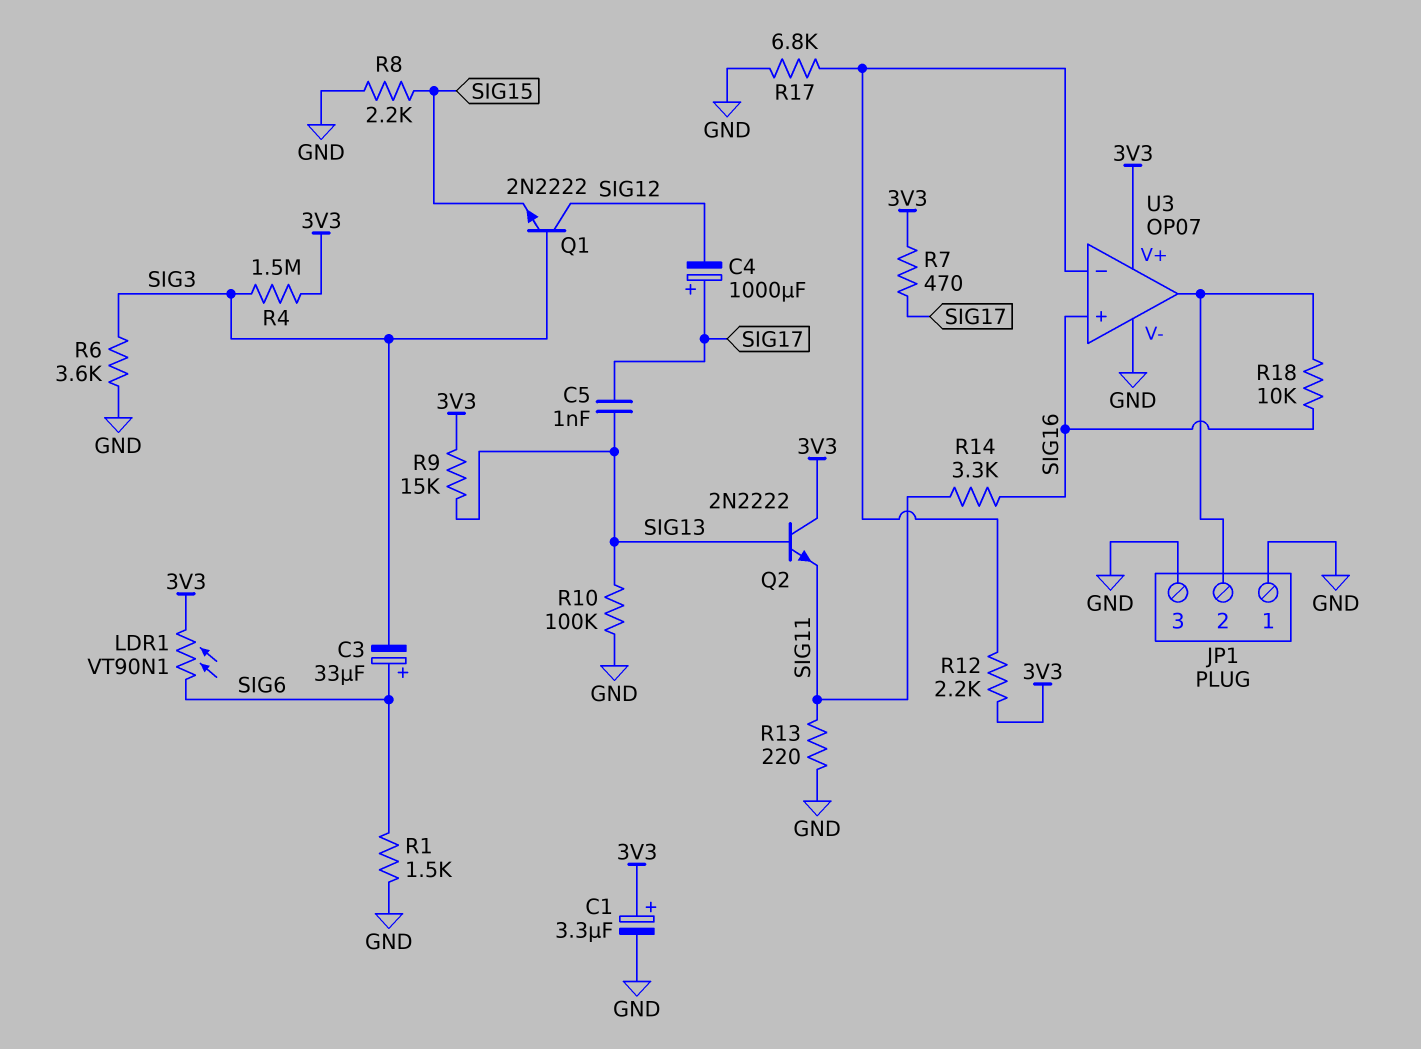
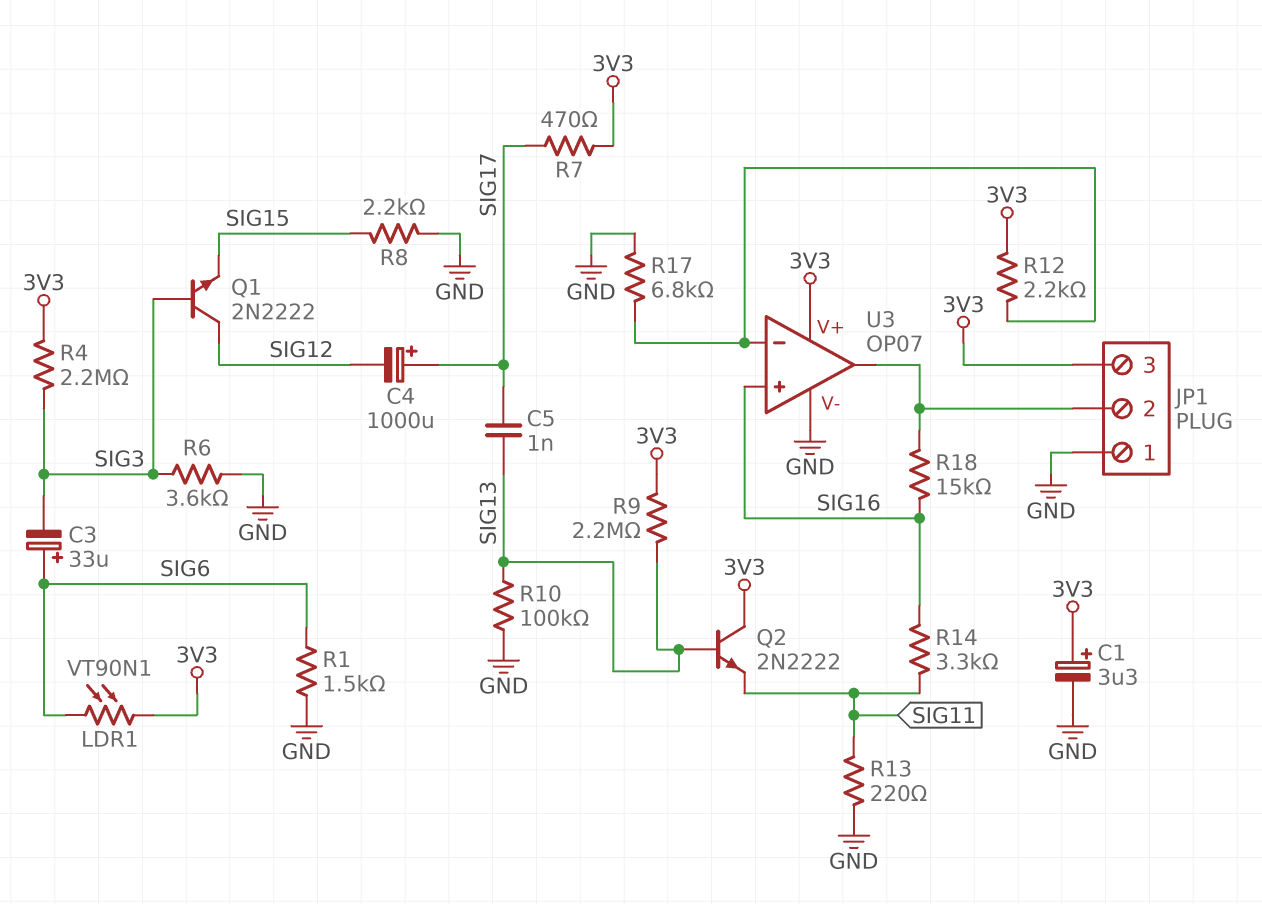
JP1 pin 3: GND -> 3V3
R4: 1.5M (3V3, SIG3) -> 2.2M (3V3, SIG3)
R9: 15k (3V3, SIG13) -> 2.2M (3V3, SIG13)
R18: 10k (JP1/2, SIG16) -> 15k (JP1/2, SIG16)

